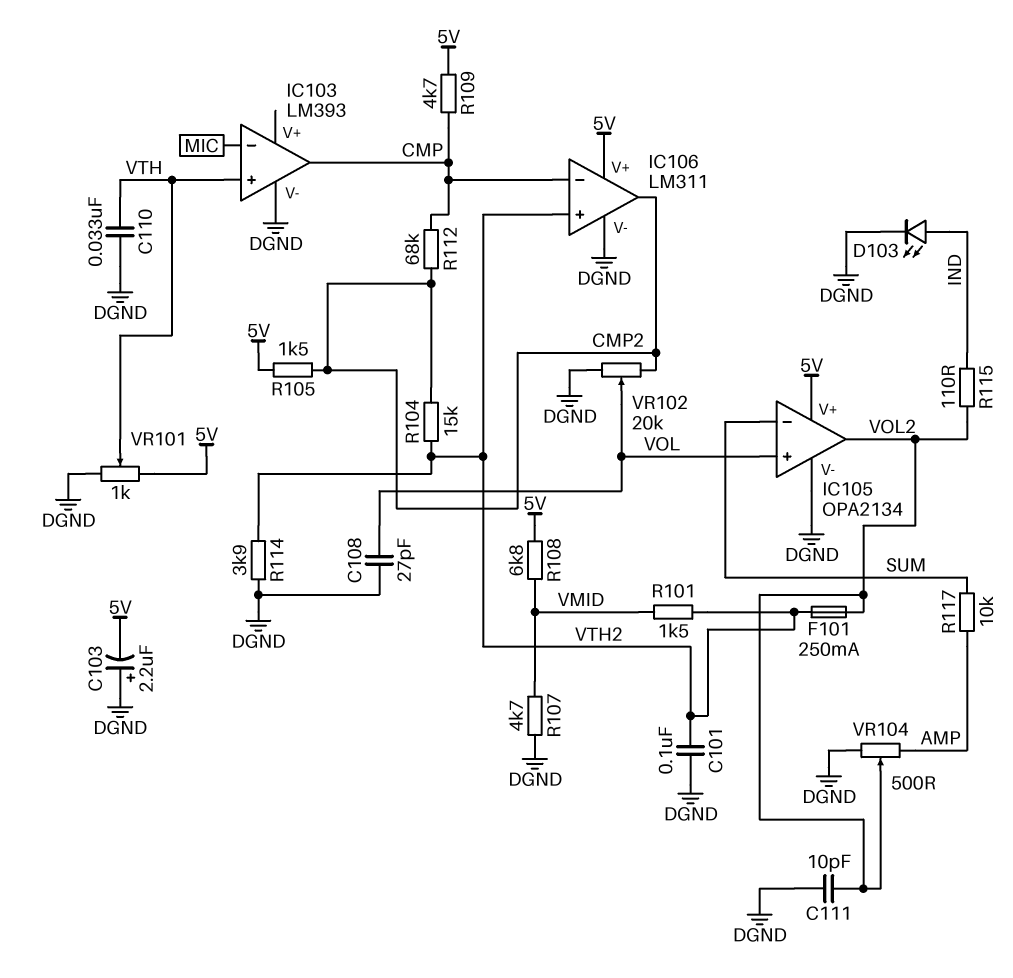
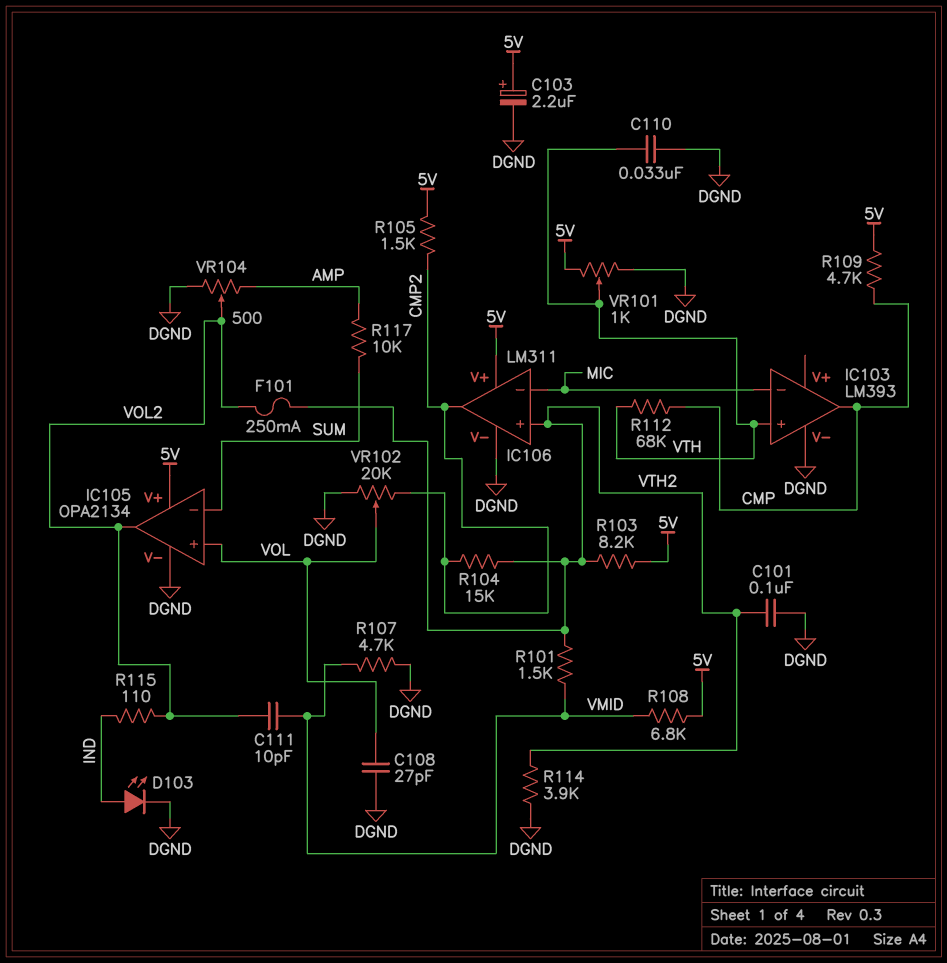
C103: 2.2uF (plus DGND, minus 5V) -> 2.2uF (plus 5V, minus DGND)
C111: 10pF (DGND, VOL2) -> 10pF (VMID, VOL2)
IC106 pin in-: CMP -> MIC
R103: none -> 8.2k (5V, VTH2)
R112: 68k (CMP, CMP2) -> 68k (CMP, VTH)

